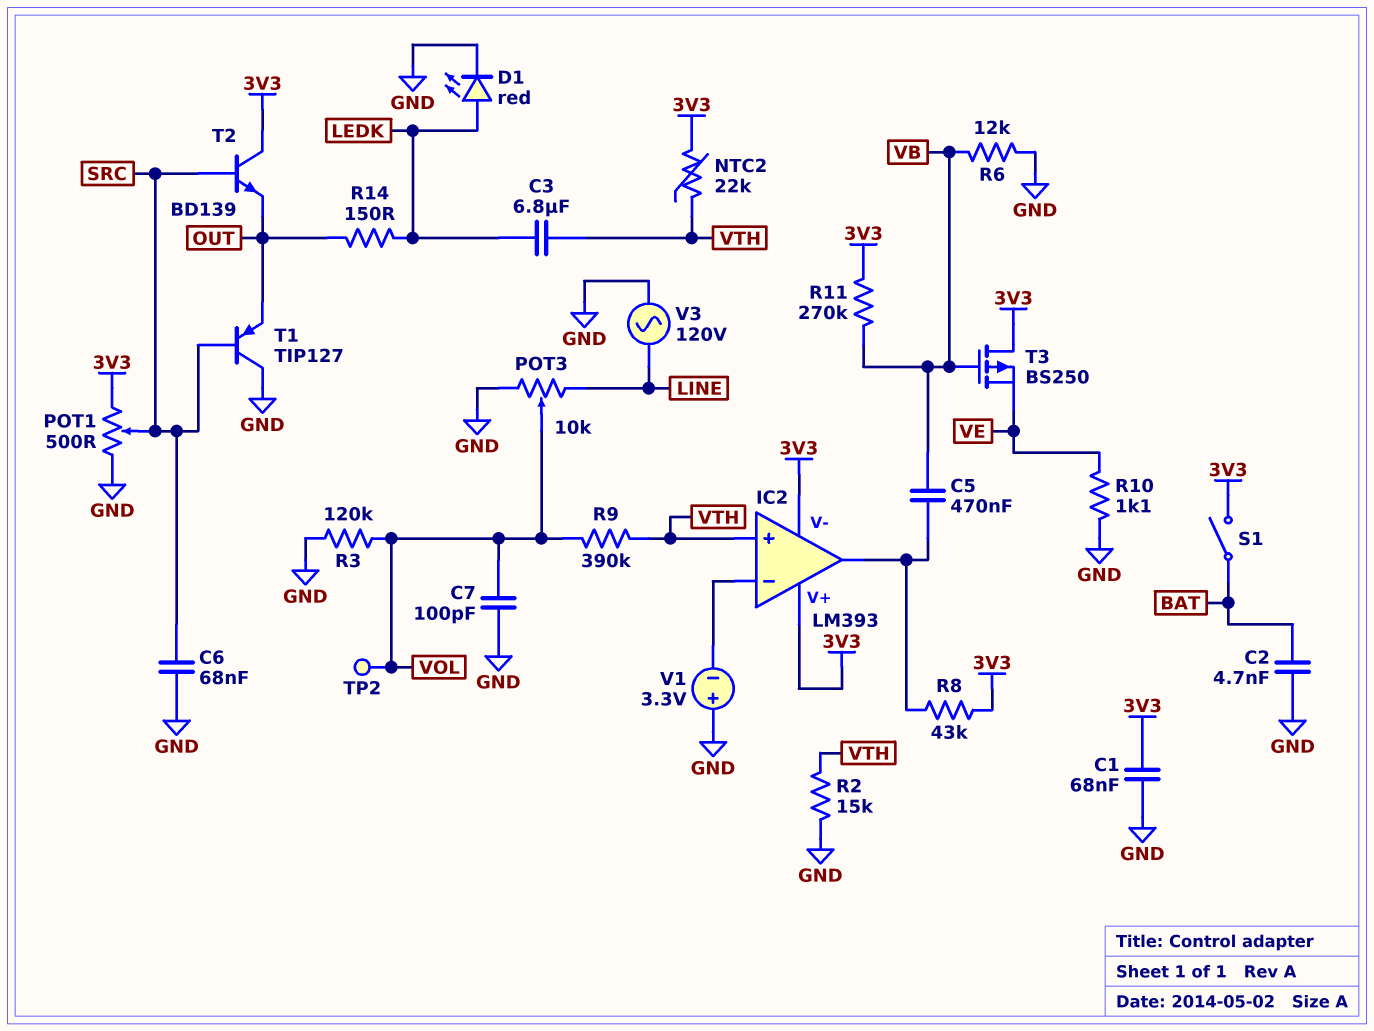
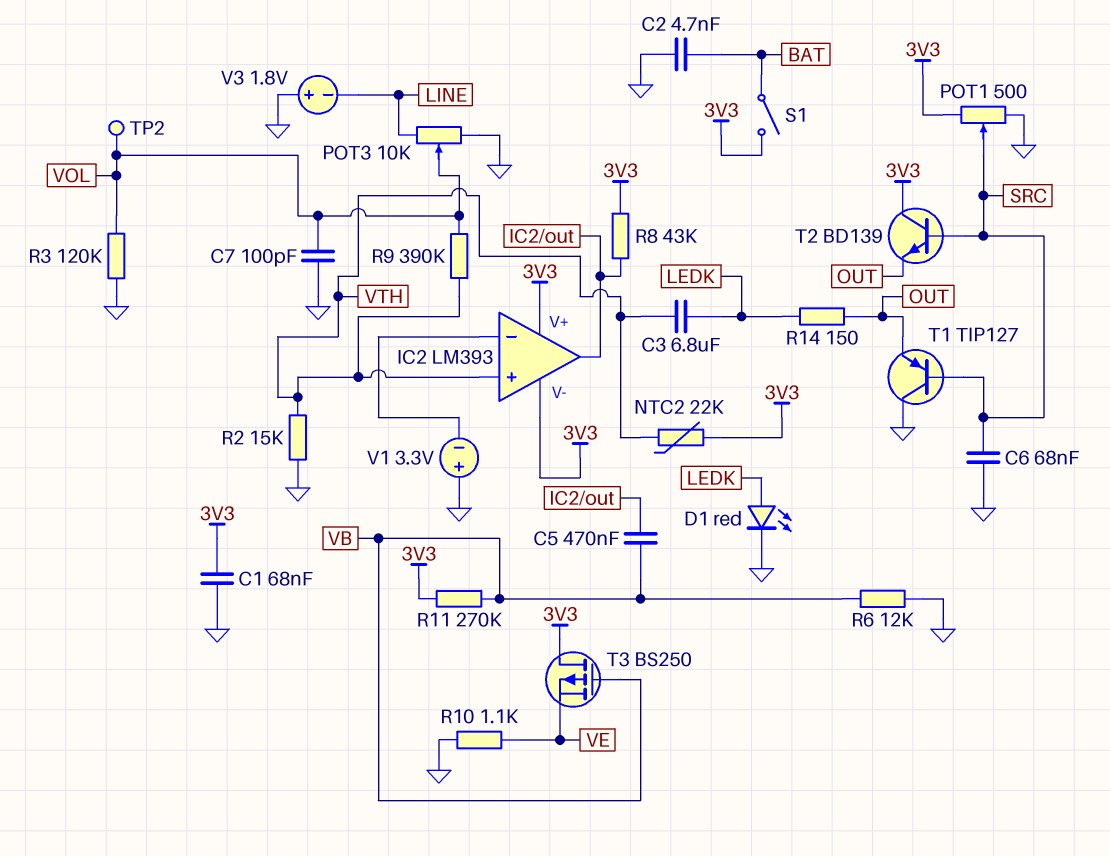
V3: AC 120V (GND, LINE) -> 1.8V (plus GND, minus LINE)

